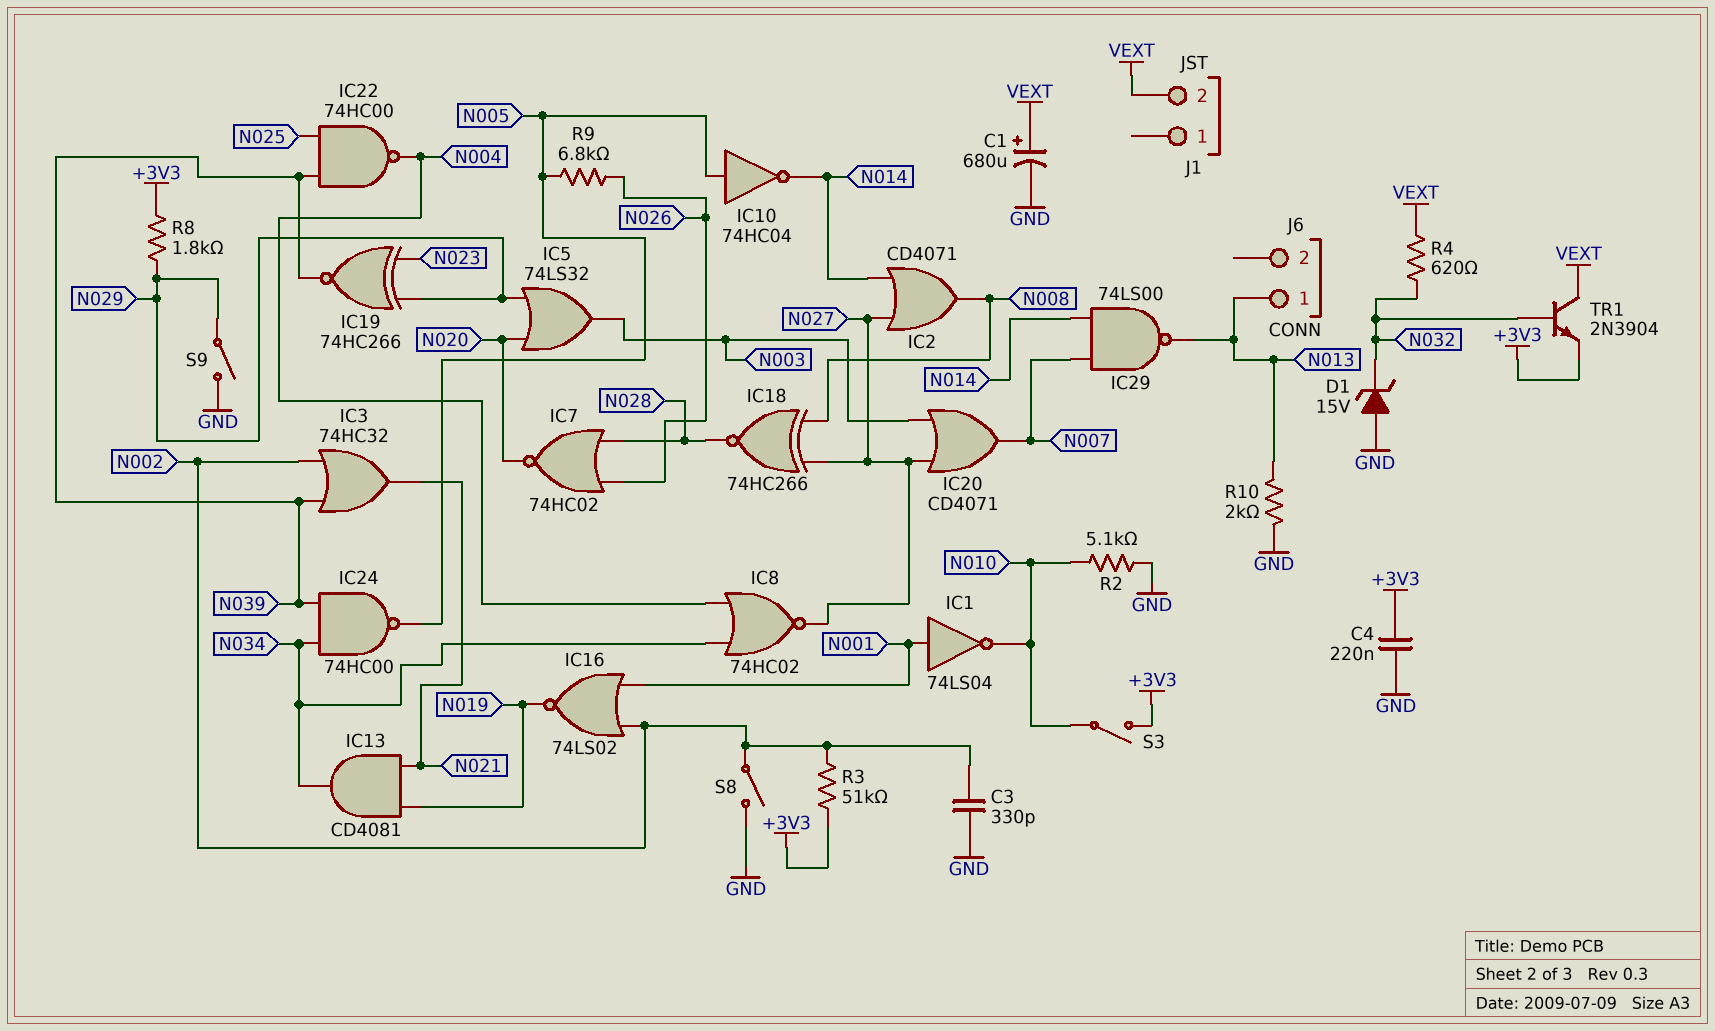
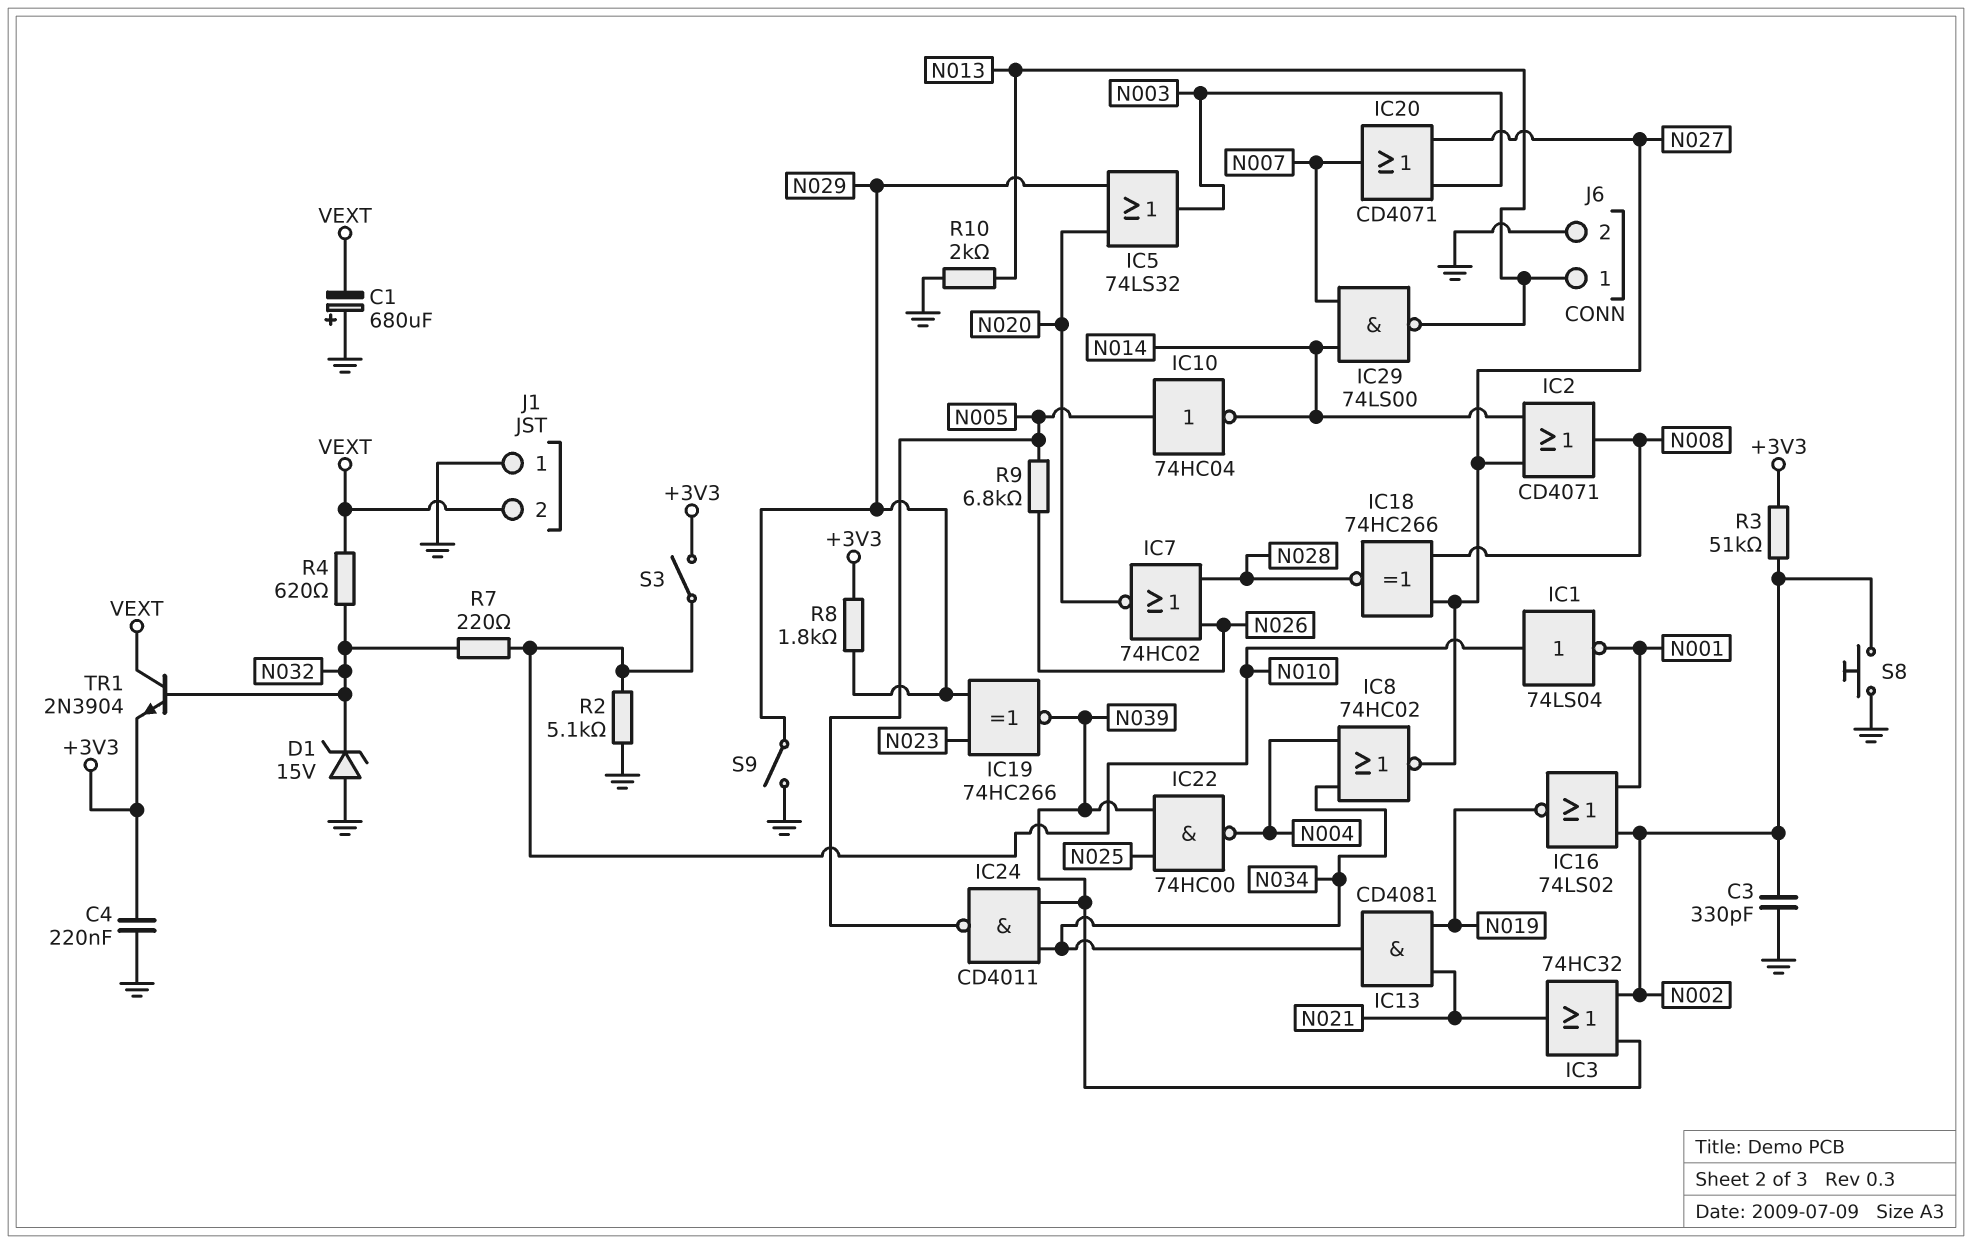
C1: 680uF (plus VEXT, minus GND) -> 680uF (plus GND, minus VEXT)
IC1: NOT 74LS04 (in N001, out N010) -> NOT 74LS04 (in N010, out N001)
IC24: NAND 74HC00 (in N034, in N039, out N005) -> NAND CD4011 (in N034, in N039, out N005)
J1 pin 1: none -> GND
J6 pin 2: none -> GND
R7: none -> 220 (N010, N032)
S8: switch (GND, N002) -> button (GND, N002)

